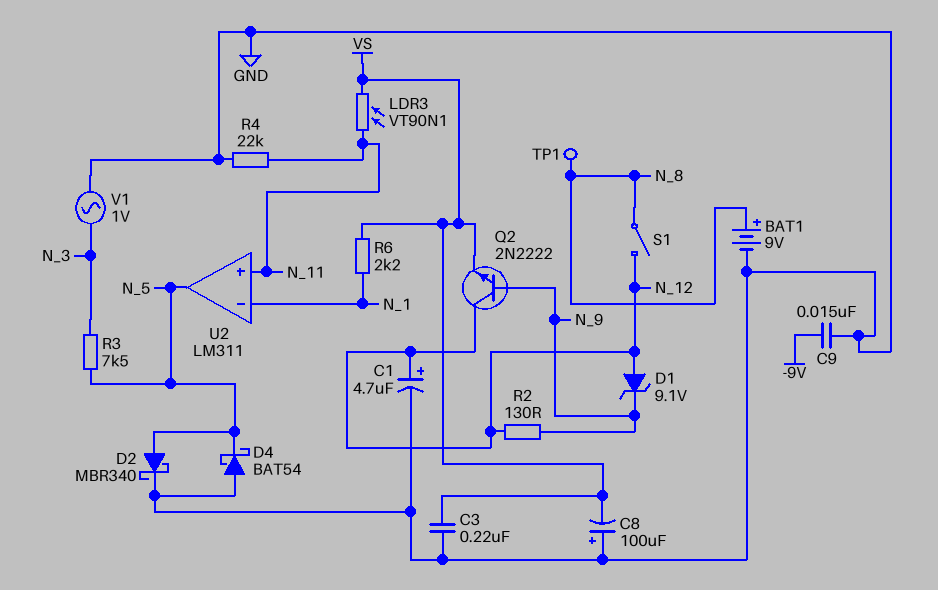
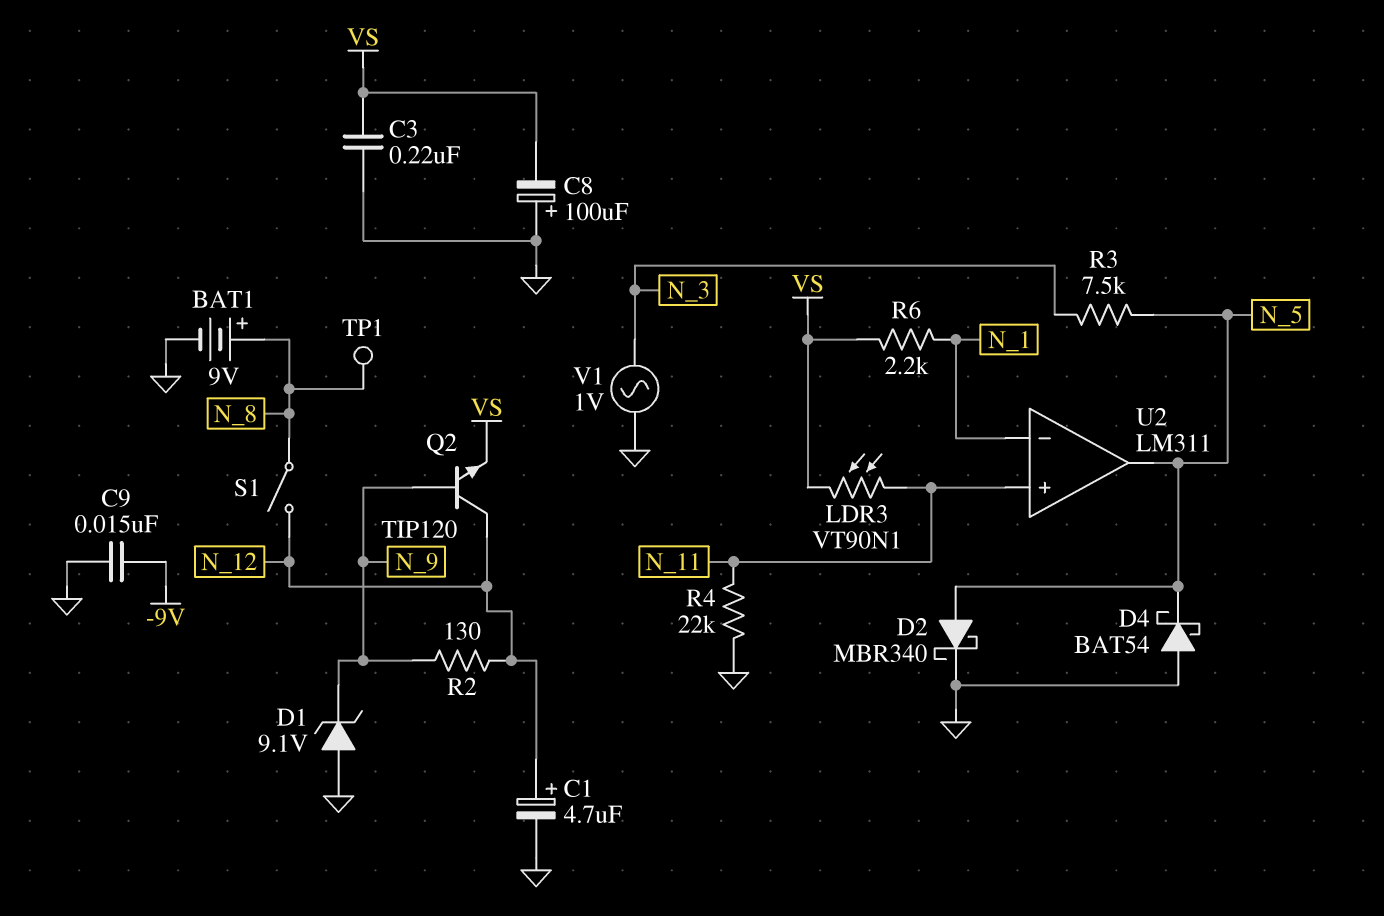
D1: zener 9.1V (A N_12, K N_9) -> zener 9.1V (A GND, K N_9)
Q2: NPN 2N2222 (B N_9, C N_12, E VS) -> NPN TIP120 (B N_9, C N_12, E VS)

